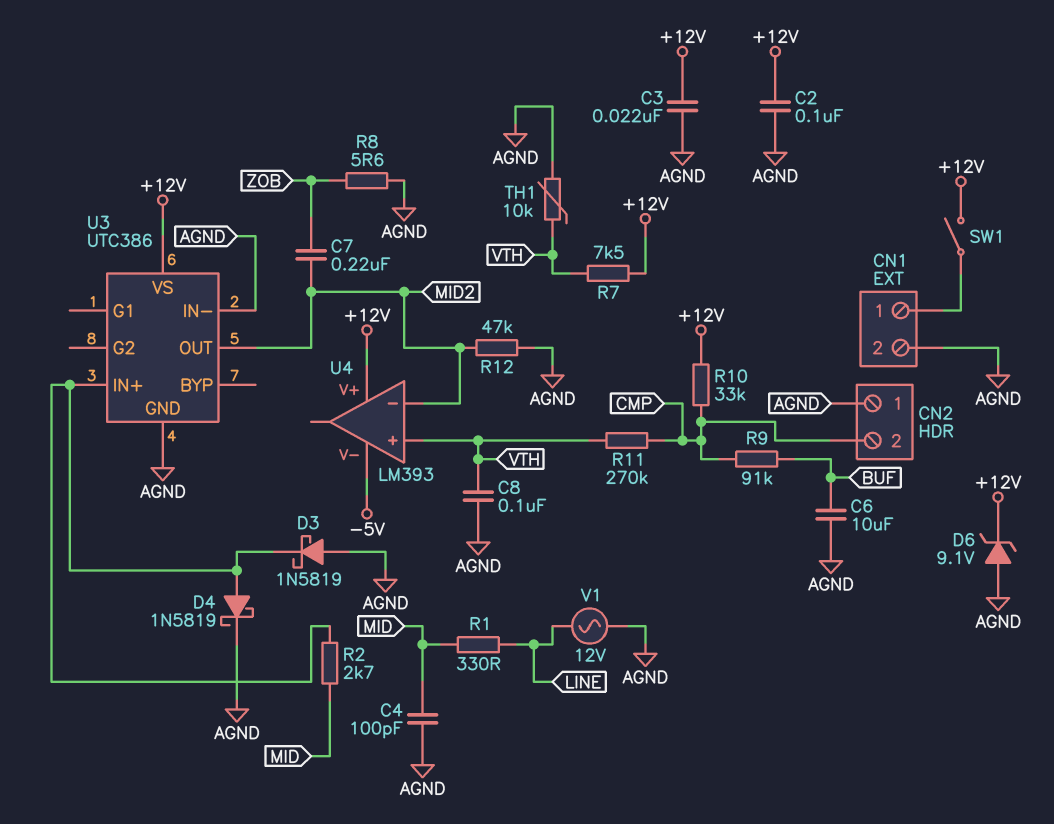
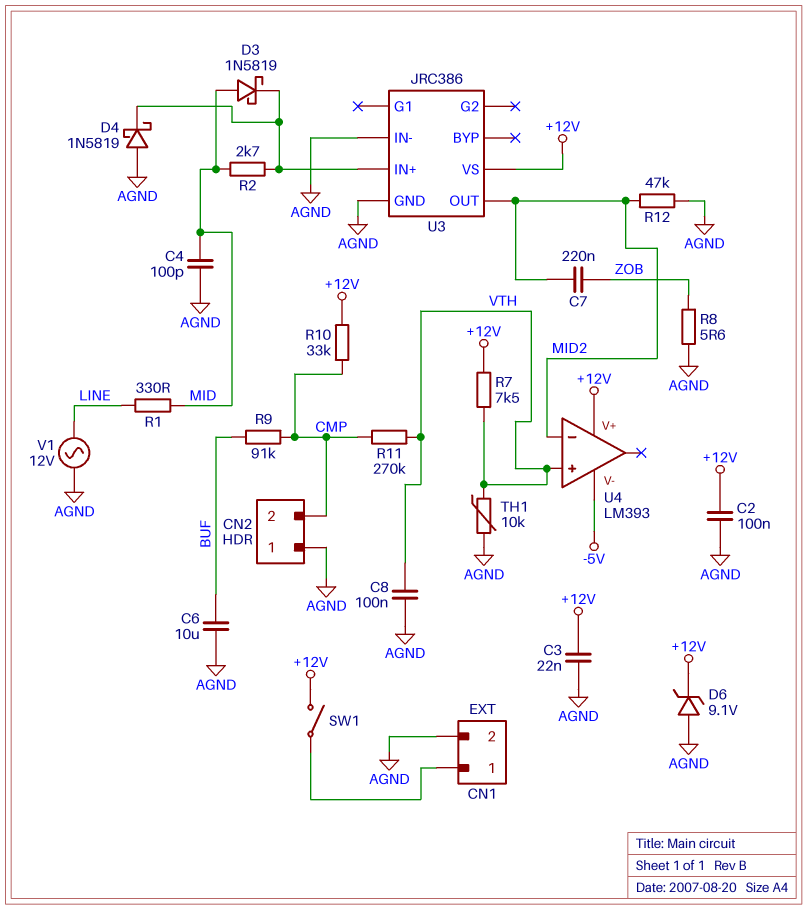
D3: schottky 1N5819 (A AGND, K U3/IN+) -> schottky 1N5819 (A MID, K U3/IN+)
D4: schottky 1N5819 (A U3/IN+, K AGND) -> schottky 1N5819 (A AGND, K U3/IN+)
U3: UTC386 -> JRC386

